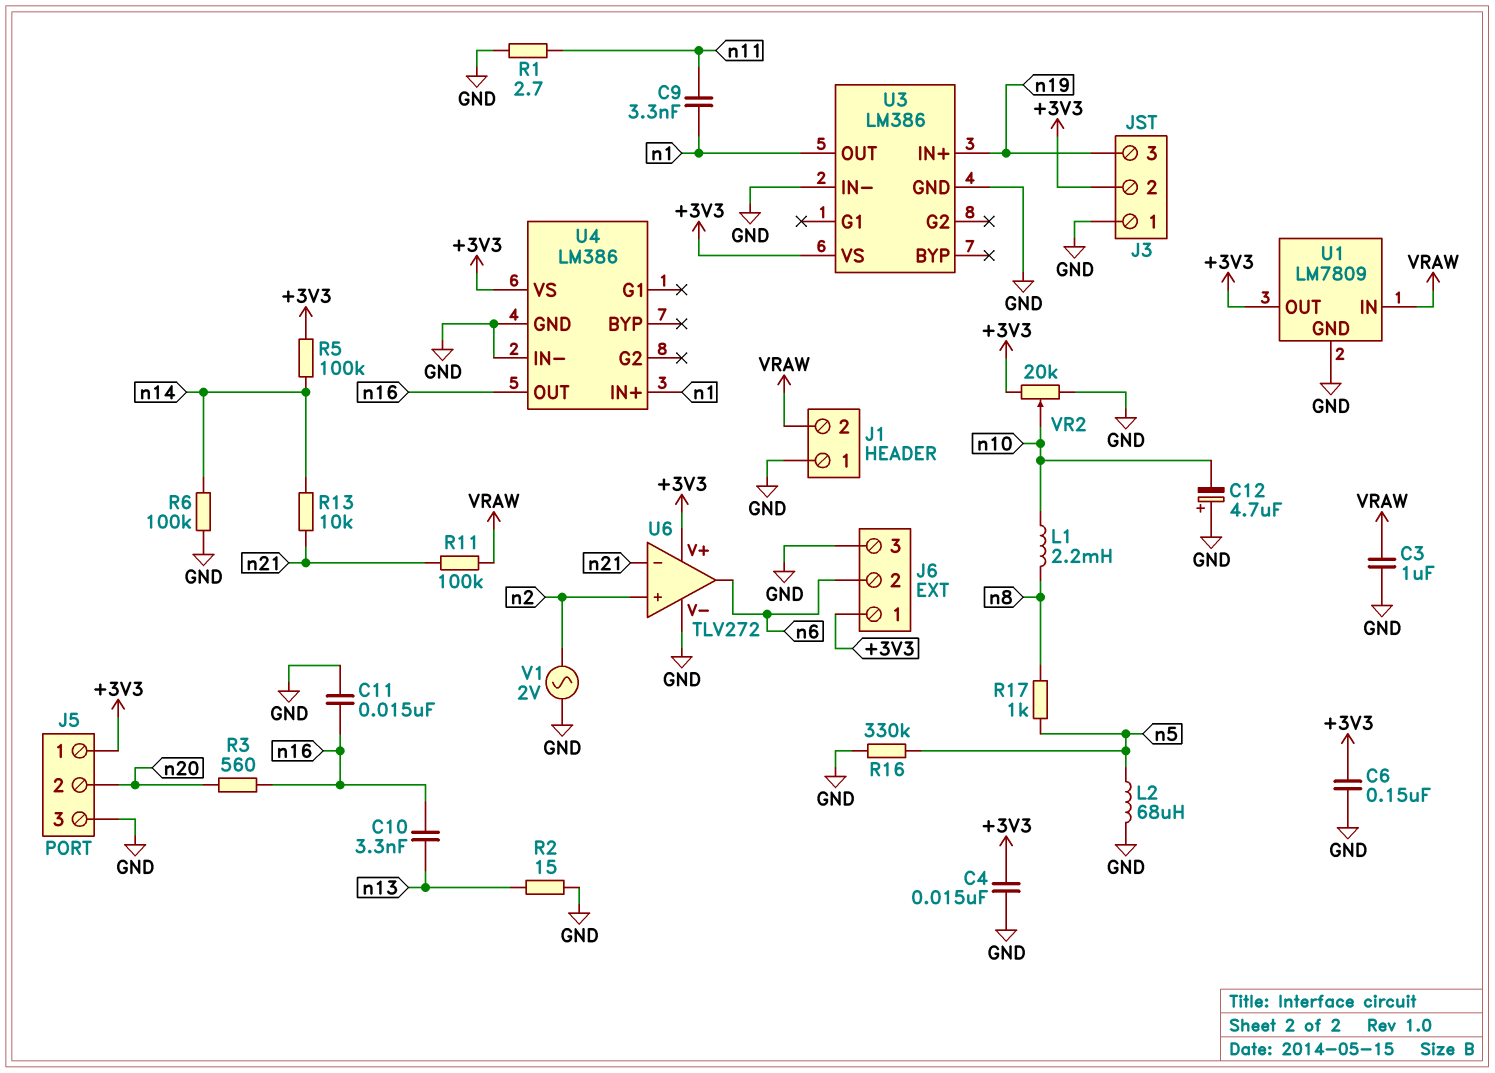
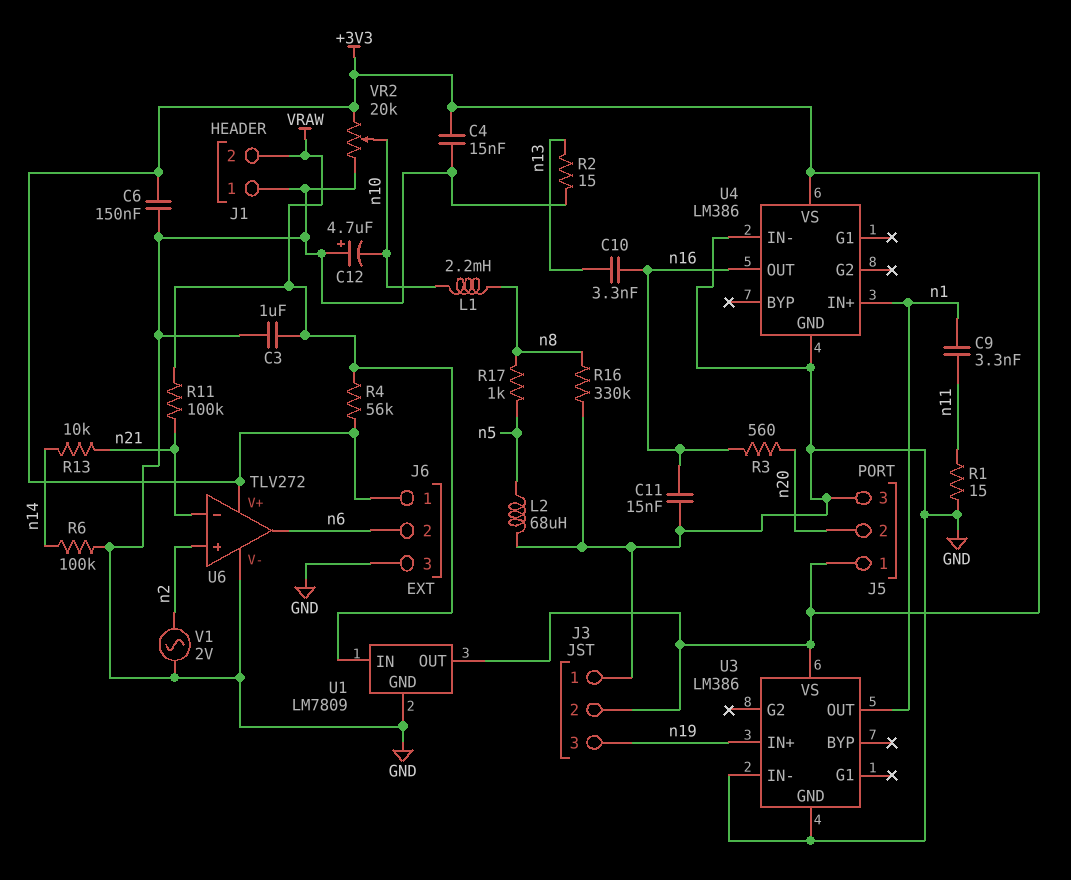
R1: 2.7 (GND, n11) -> 15 (GND, n11)
R4: none -> 56k (+3V3, VRAW)
R5: 100k (+3V3, n14) -> none
R16: 330k (GND, n5) -> 330k (GND, n8)

